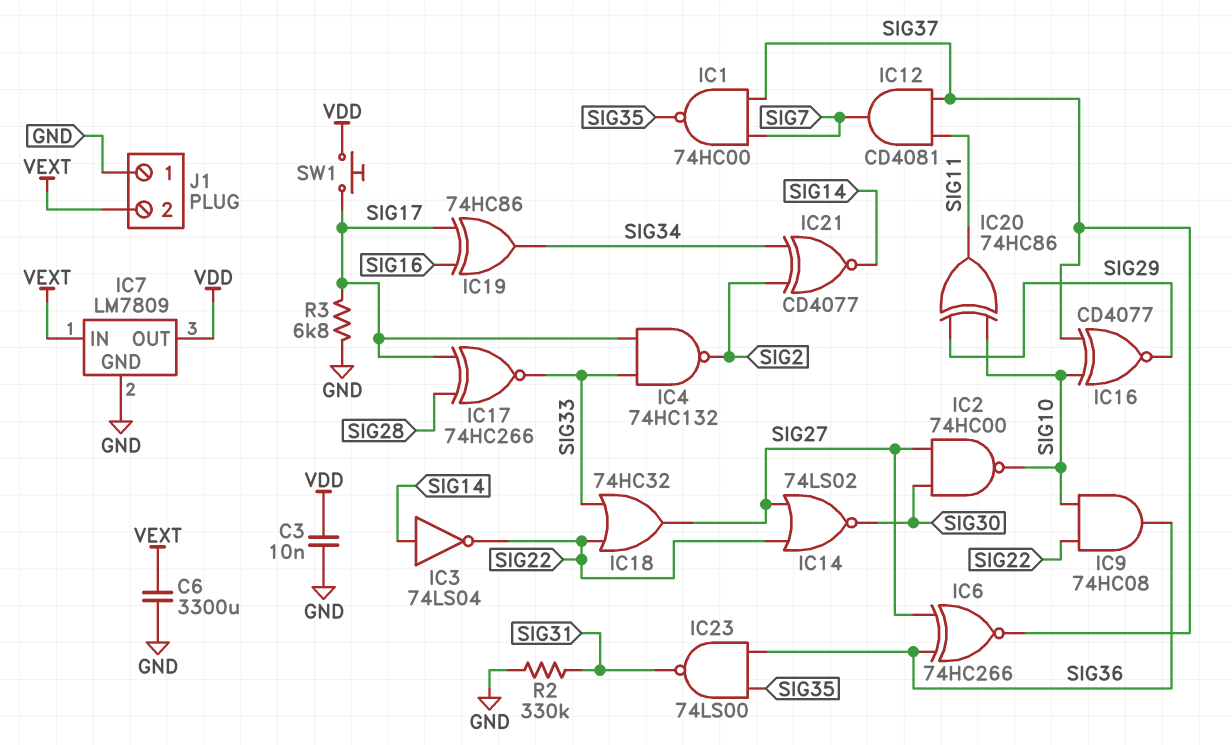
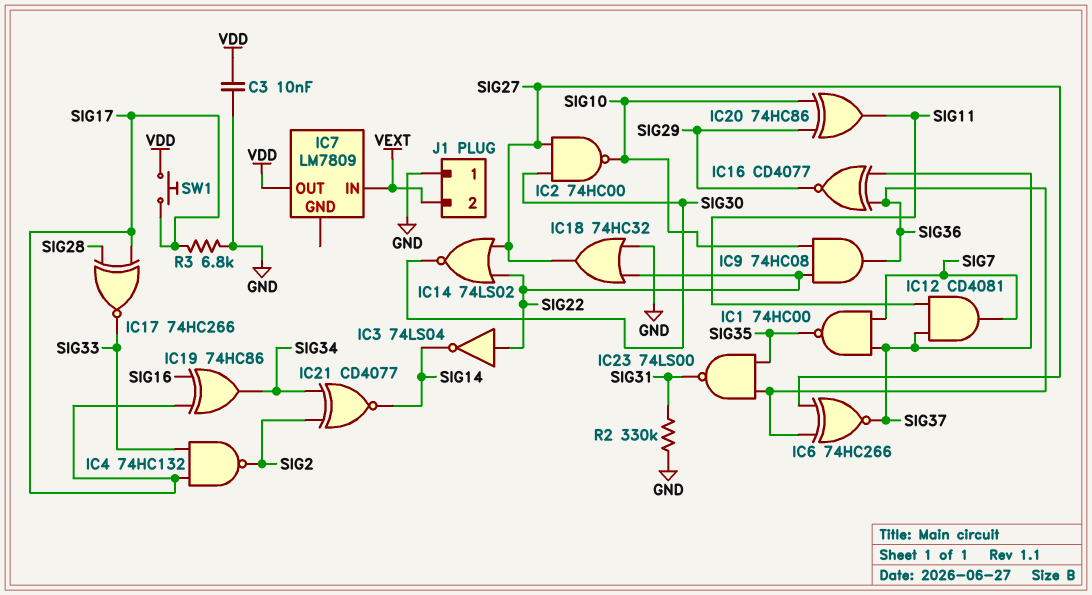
C6: 3300uF (GND, VEXT) -> none
IC3: NOT 74LS04 (in SIG14, out SIG22) -> NOT 74LS04 (in SIG22, out SIG14)
IC7 pin GND: GND -> none
IC16: XNOR CD4077 (in SIG10, in SIG37, out SIG29) -> XNOR CD4077 (in SIG36, in SIG37, out SIG29)
IC18: OR 74HC32 (in SIG22, in SIG33, out SIG27) -> OR 74HC32 (in GND, in SIG22, out SIG27)

